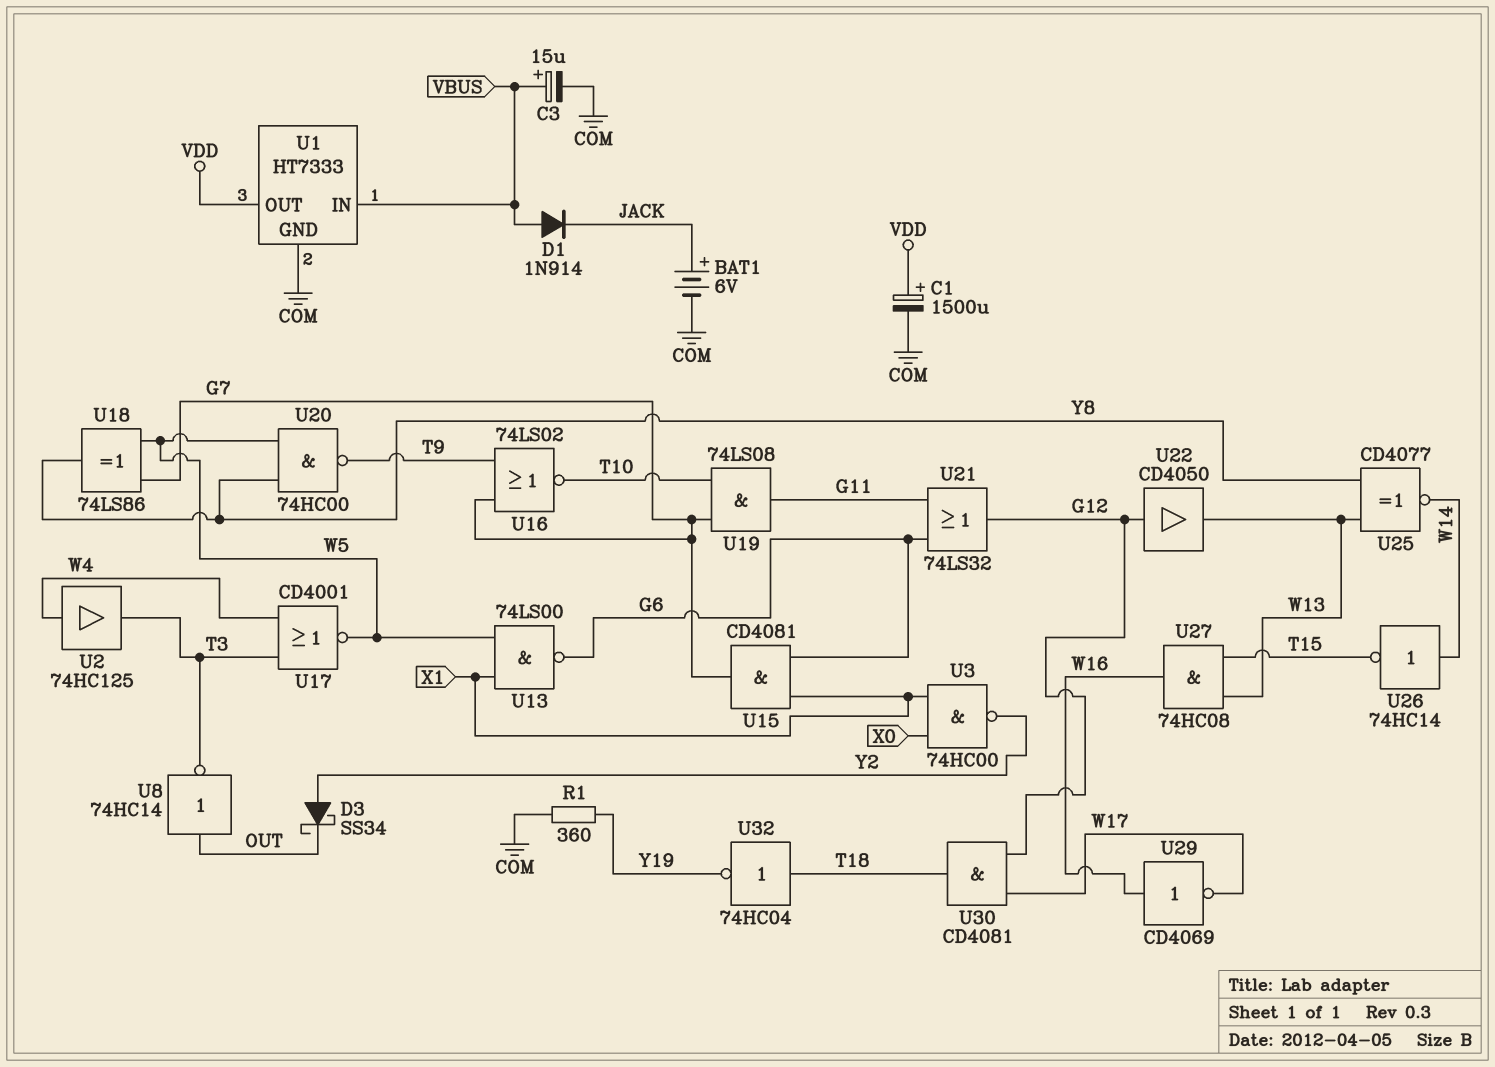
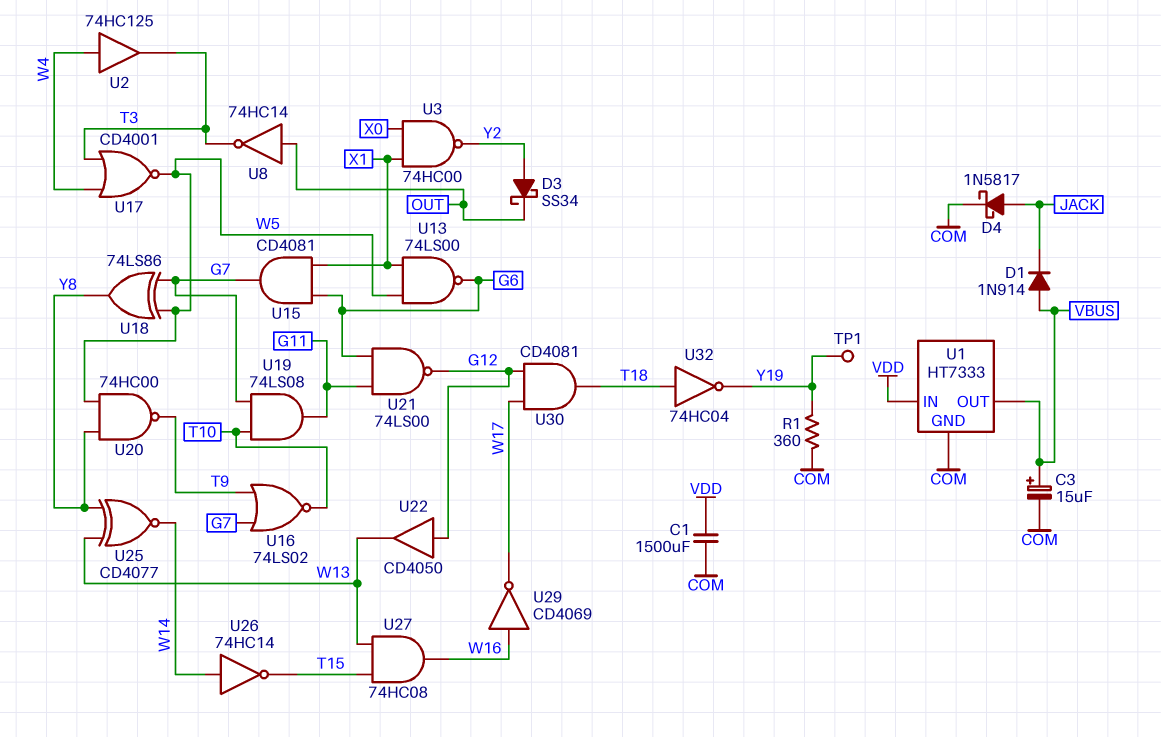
BAT1: 6V (plus JACK, minus COM) -> none
C1: 1500uF (plus VDD, minus COM) -> 1500uF (COM, VDD)
D4: none -> schottky 1N5817 (A JACK, K COM)
TP1: none -> test point (Y19)
U1 pin IN: VBUS -> VDD
U1 pin OUT: VDD -> VBUS
U21: OR 74LS32 (in G6, in G11, out G12) -> NAND 74LS00 (in G6, in G11, out G12)

